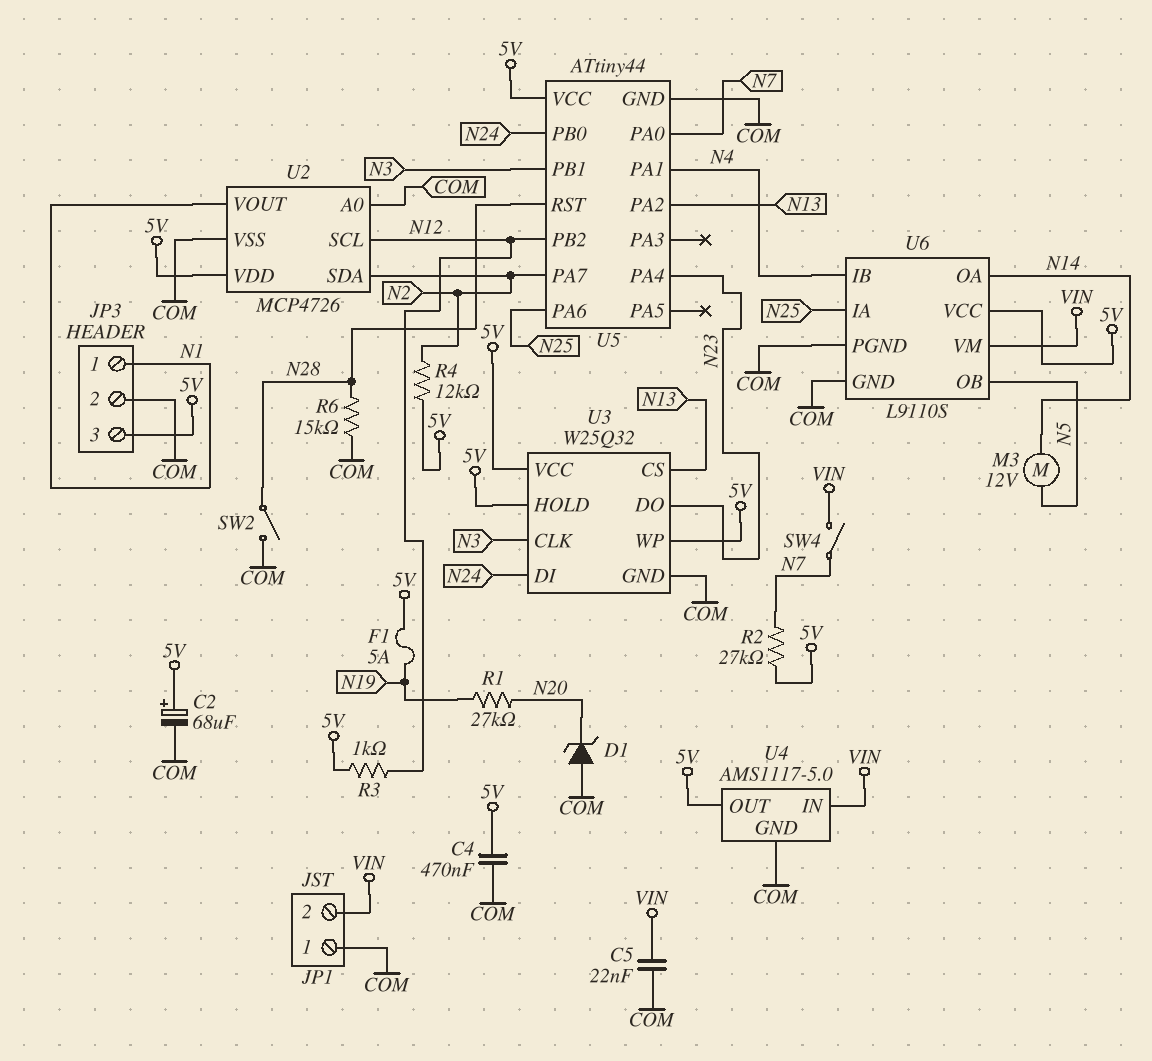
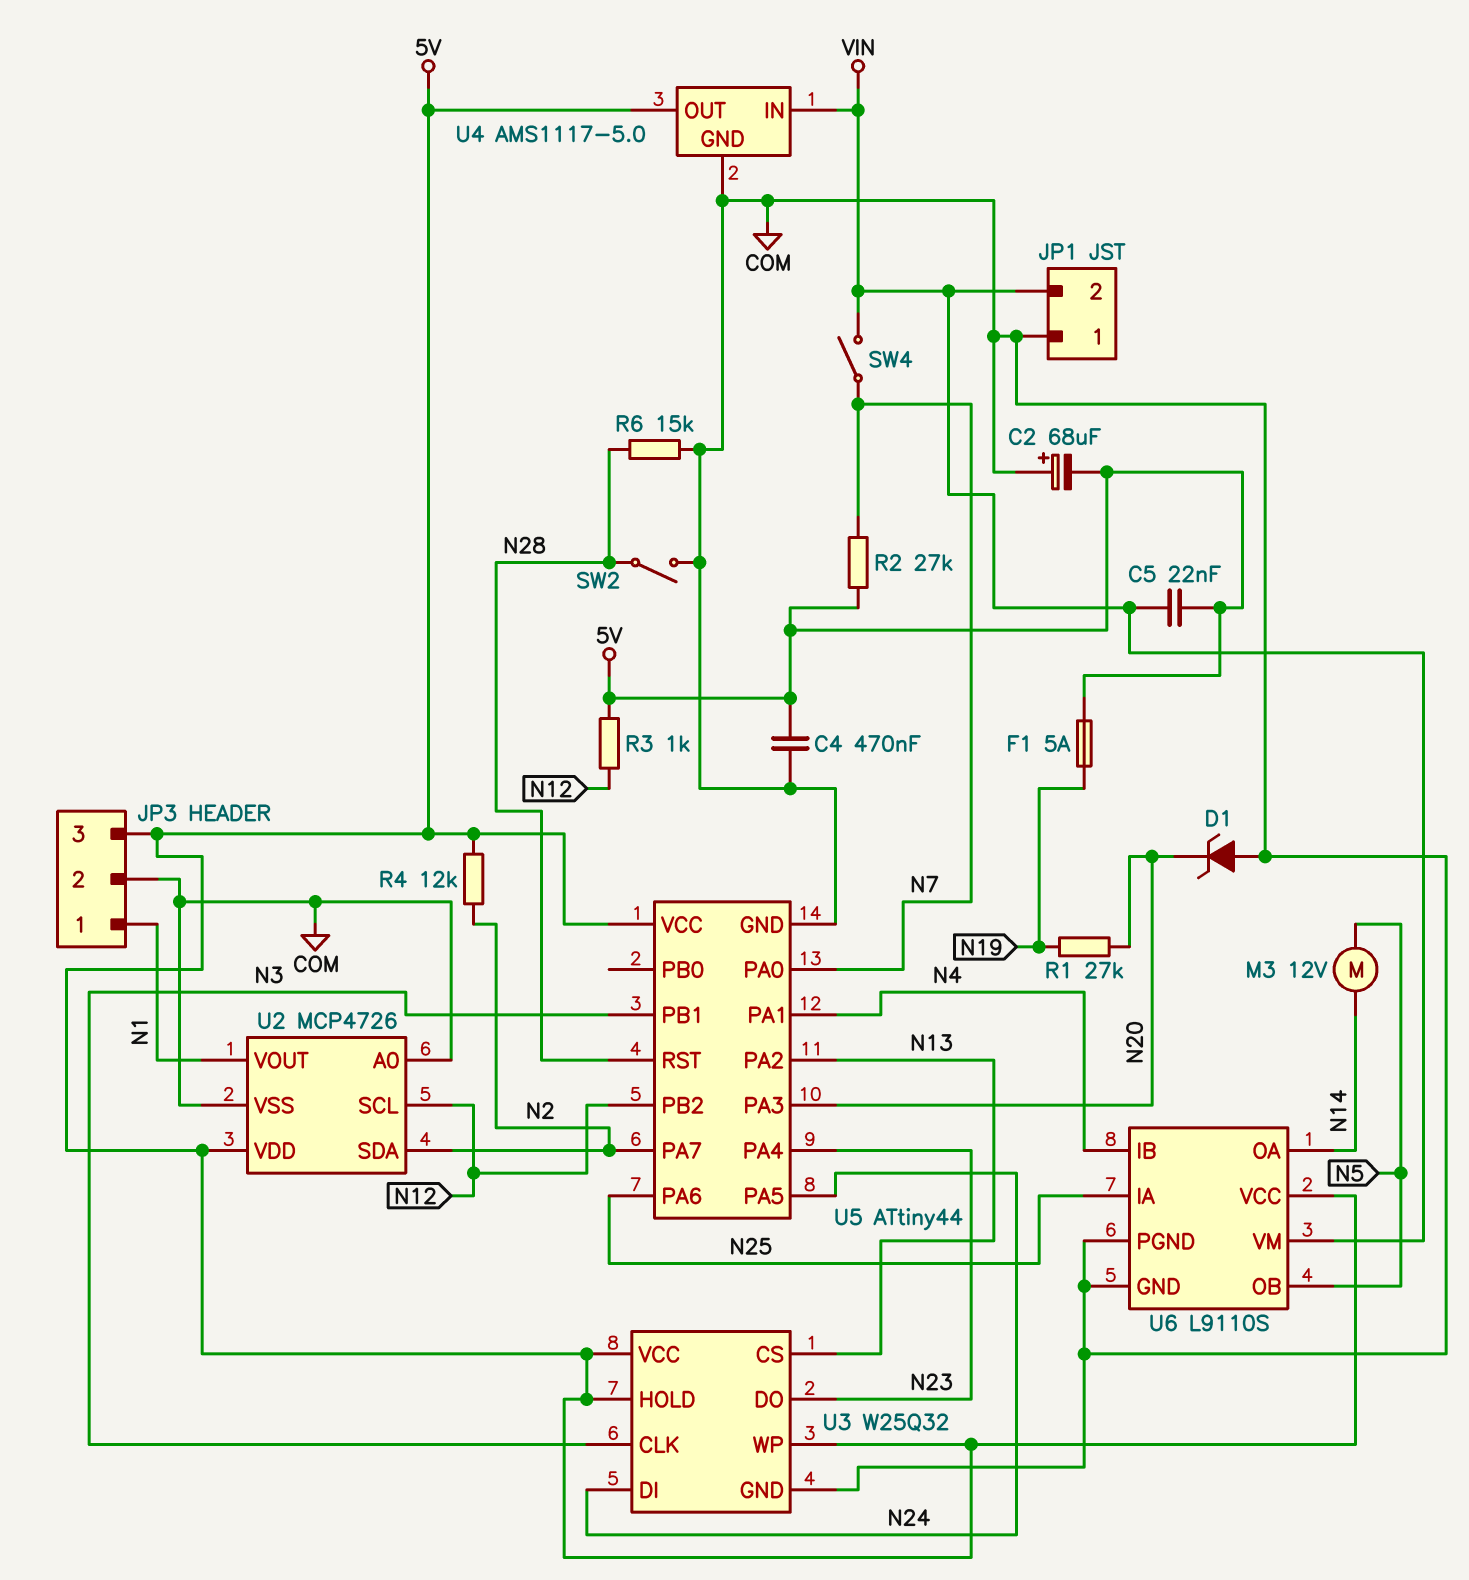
C2: 68uF (plus 5V, minus COM) -> 68uF (plus COM, minus 5V)
C5: 22nF (COM, VIN) -> 22nF (5V, VIN)
U5 pin PA3: none -> N20
U5 pin PA5: none -> N24
U5 pin PB0: N24 -> none

